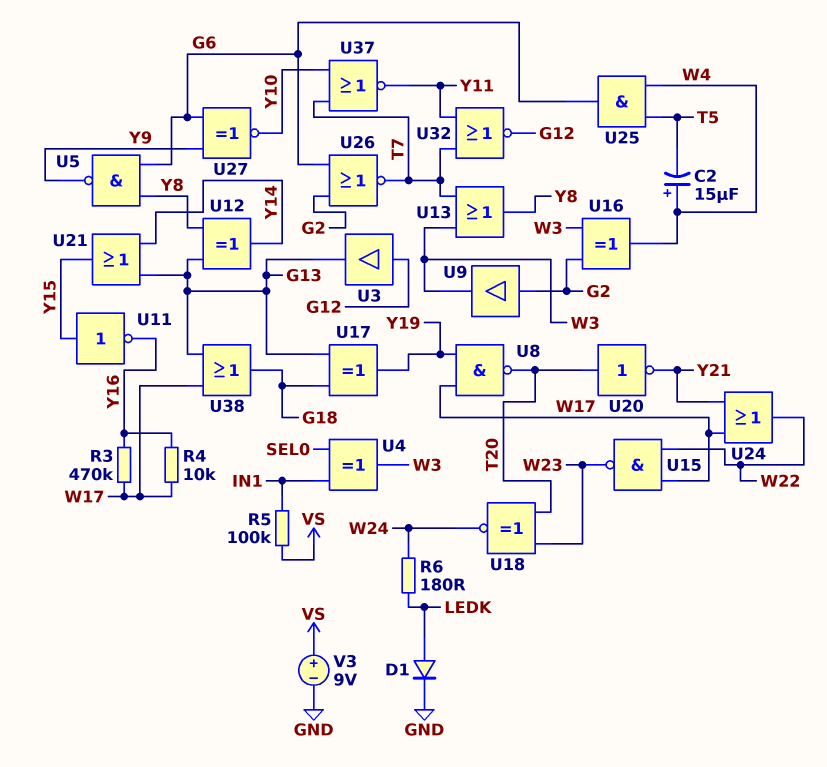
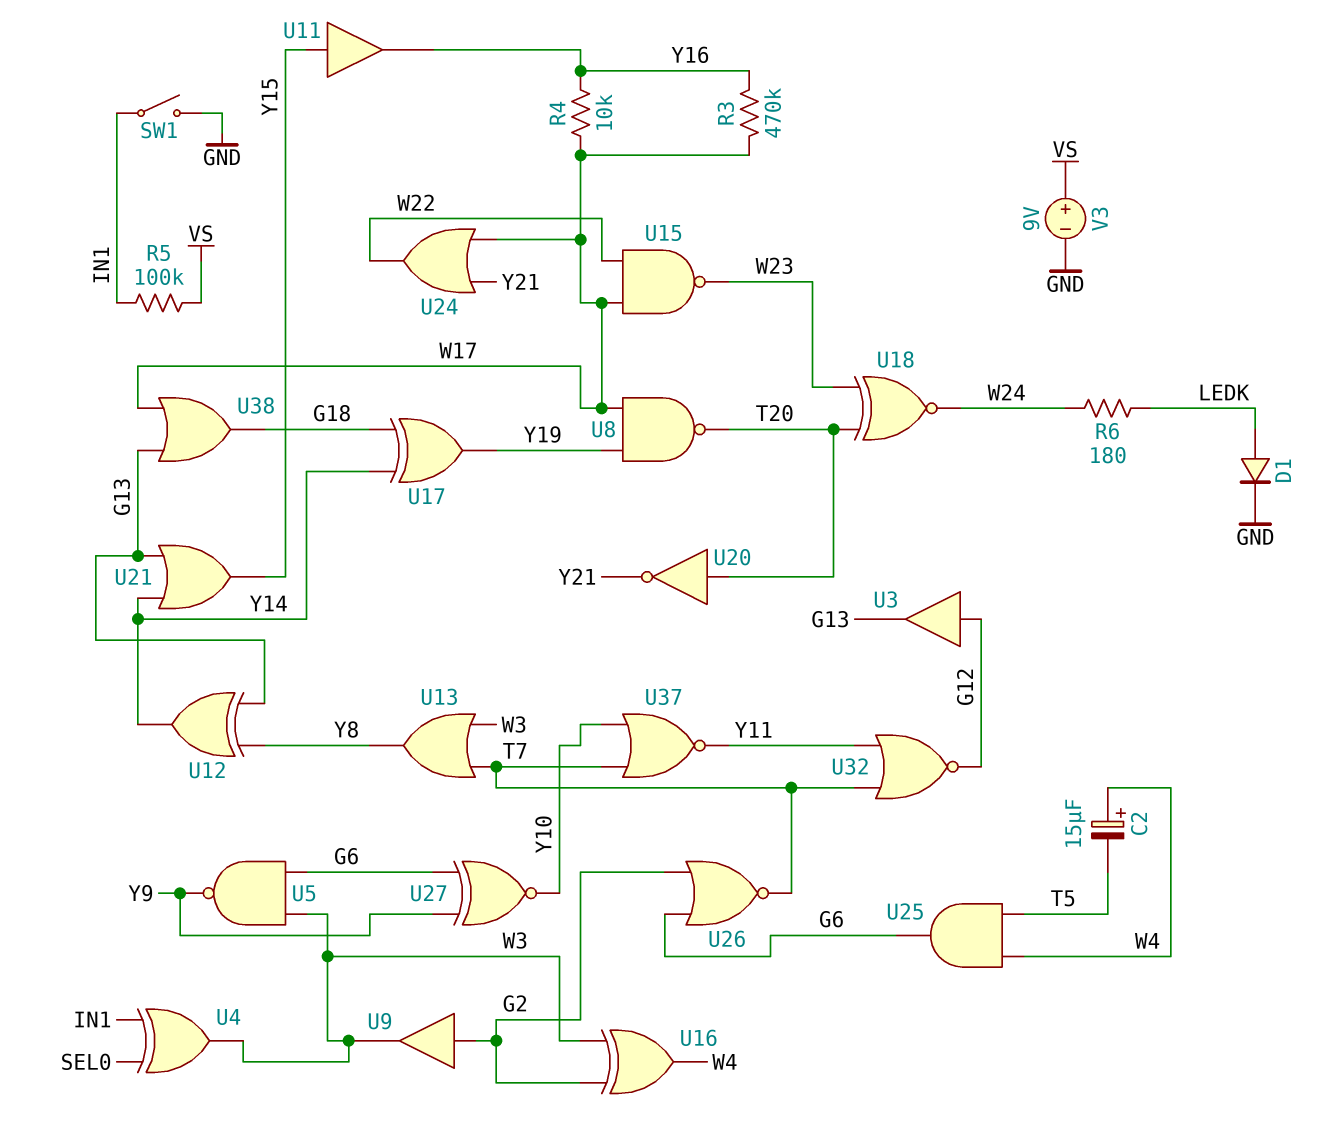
SW1: none -> switch (GND, IN1)
U5: NAND (in G6, in Y8, out Y9) -> NAND (in G6, in W3, out Y9)
U11: NOT (in Y15, out Y16) -> buffer (in Y15, out Y16)
U17: XOR (in G13, in G18, out Y19) -> XOR (in G18, in Y14, out Y19)

